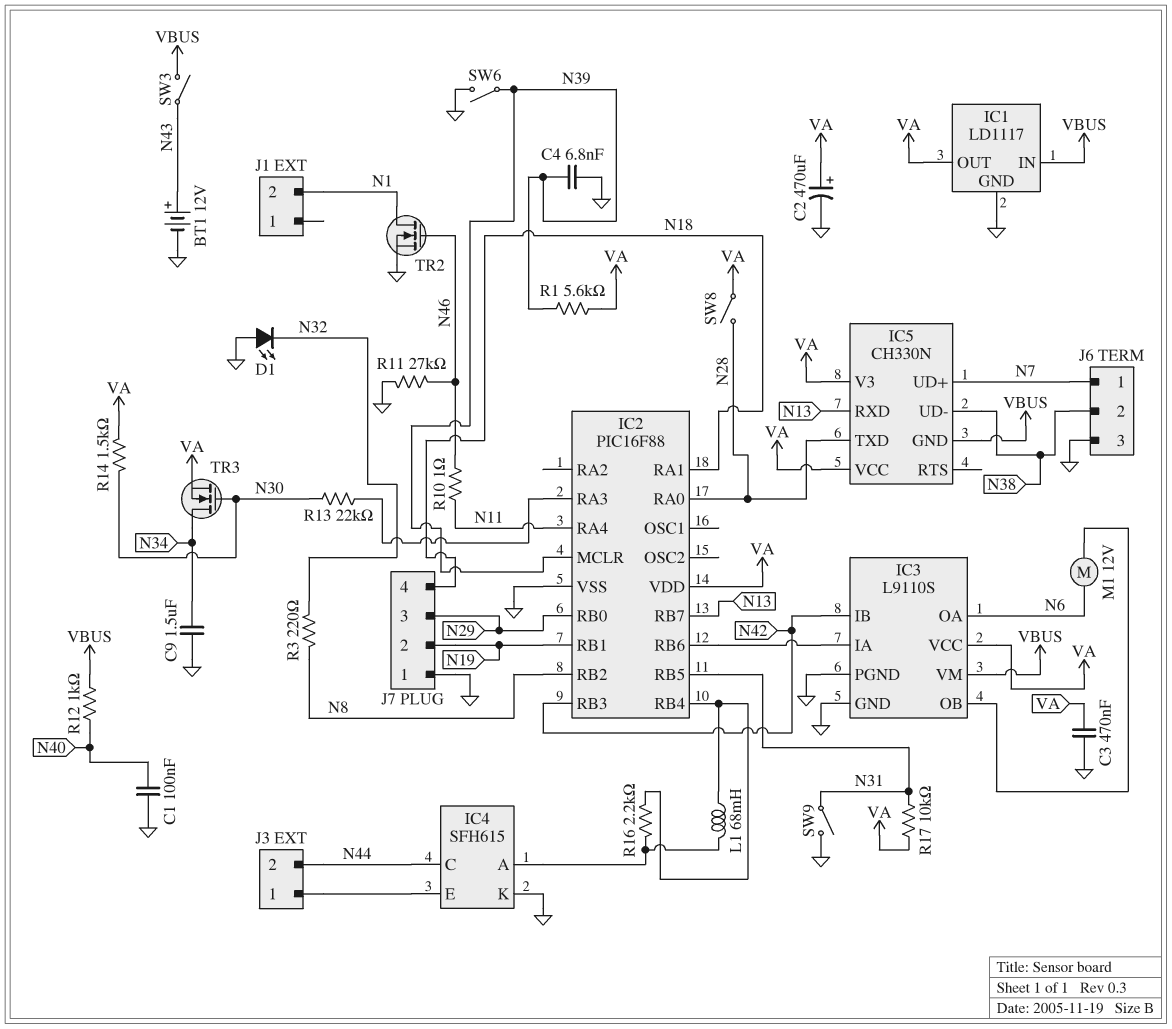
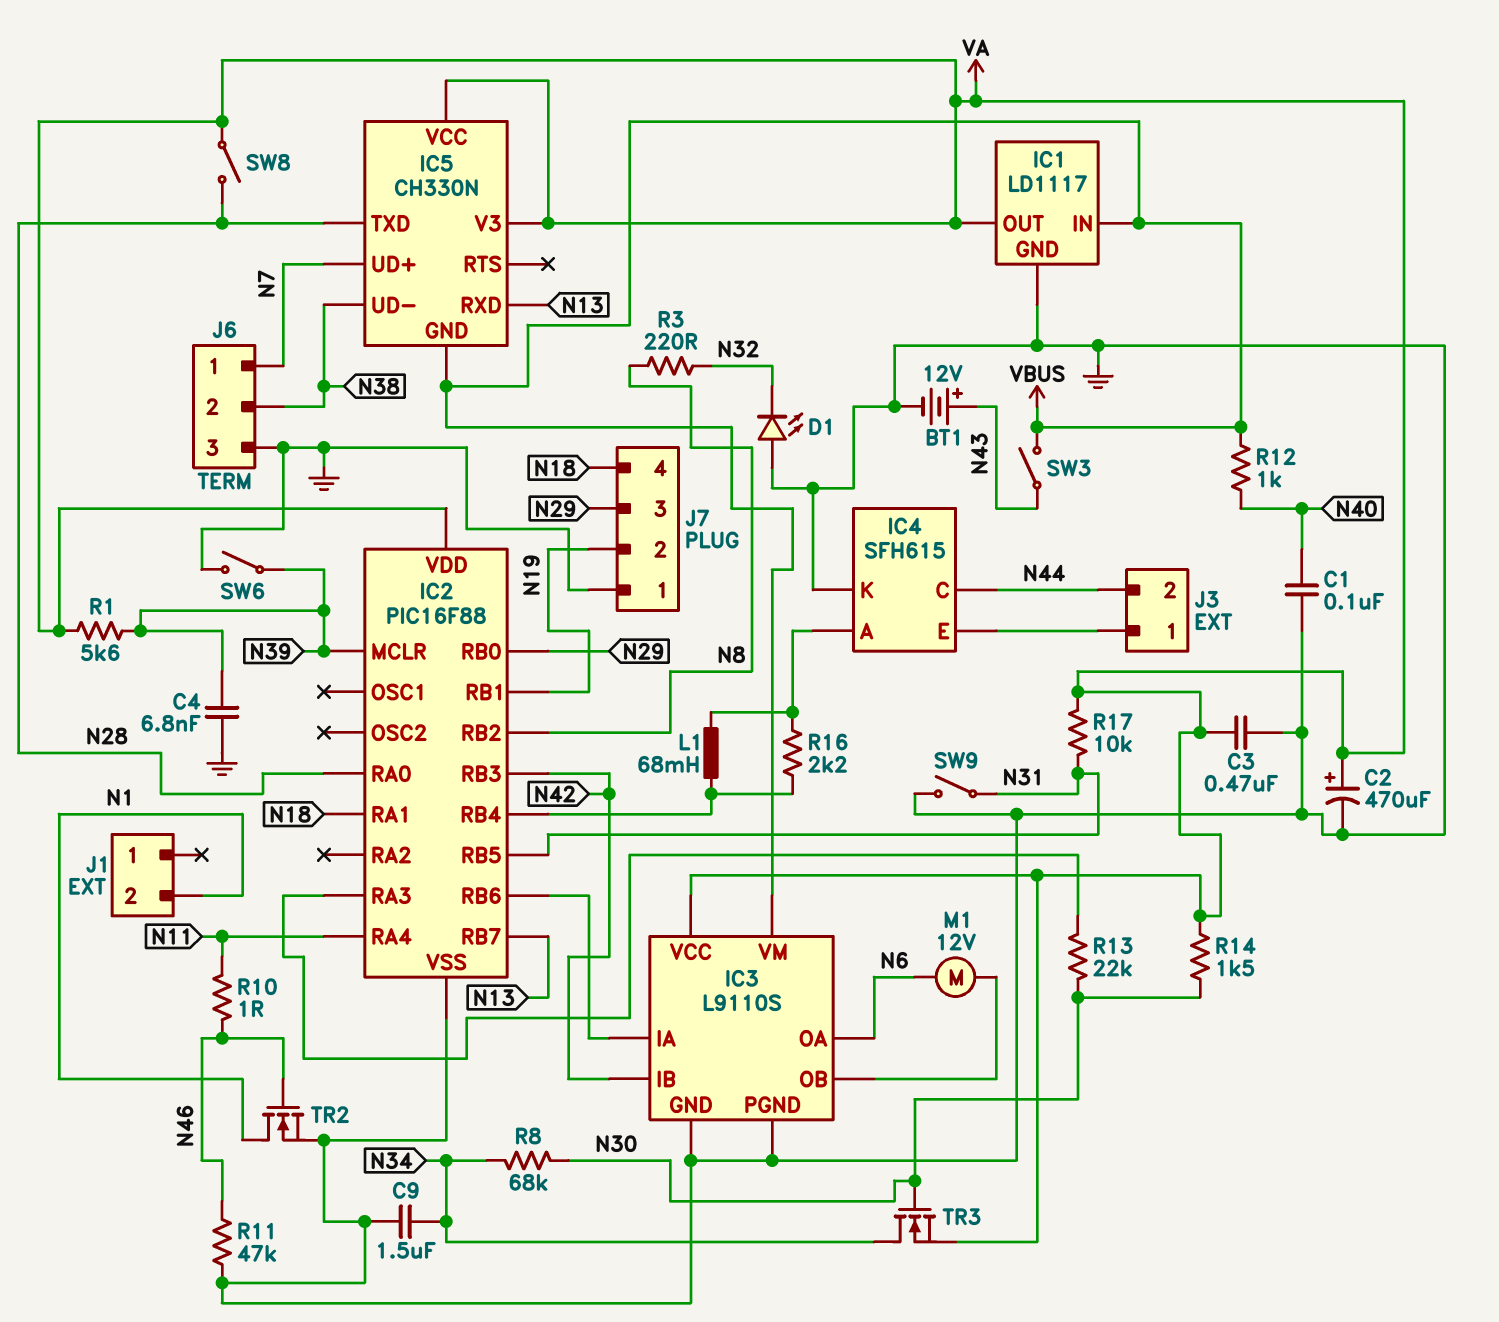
R8: none -> 68k (N30, N34)
R11: 27k (GND, N46) -> 47k (GND, N46)

